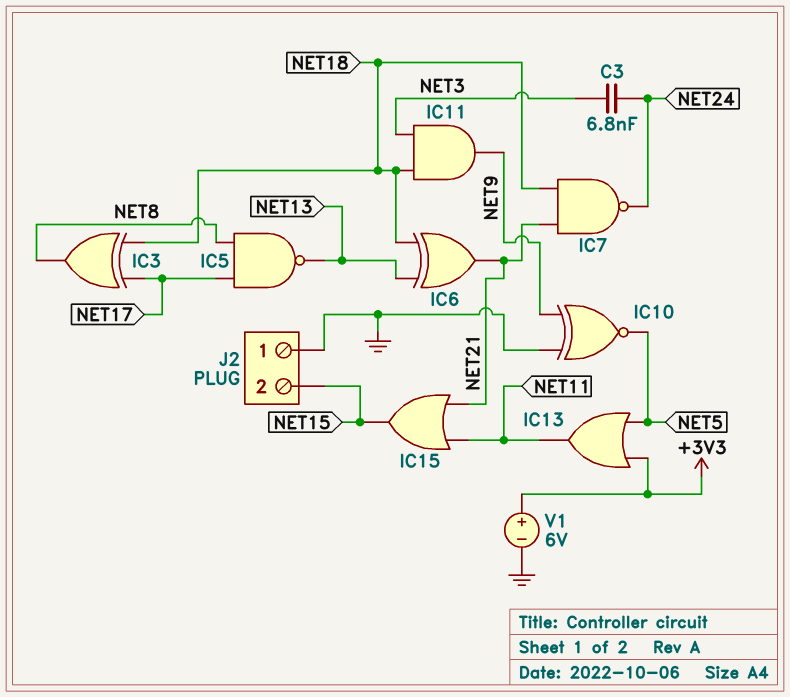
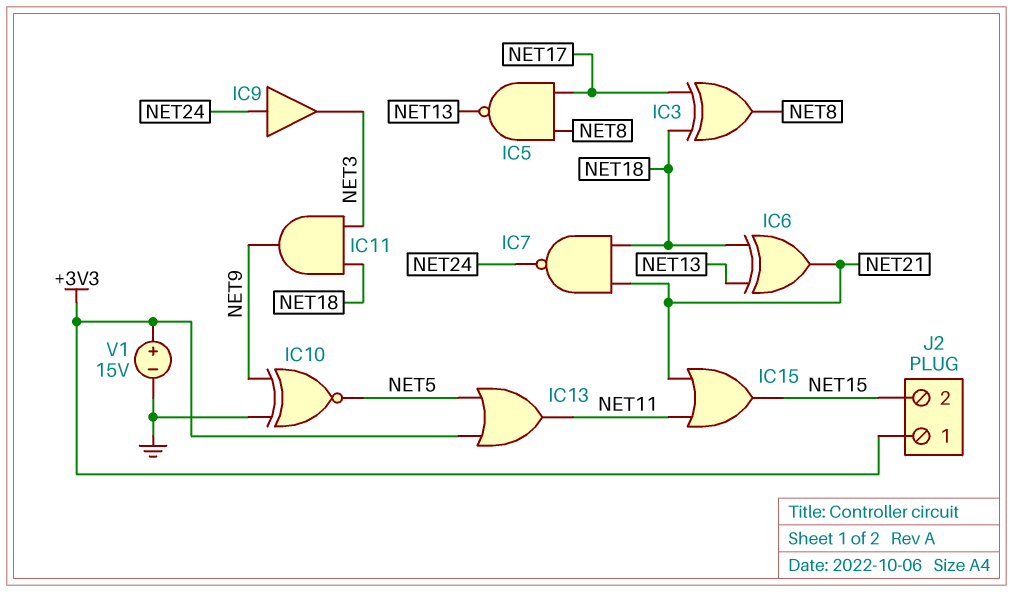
C3: 6.8nF (NET3, NET24) -> none
IC9: none -> buffer (in NET24, out NET3)
J2 pin 1: GND -> +3V3
V1: 6V (plus +3V3, minus GND) -> 15V (plus +3V3, minus GND)

